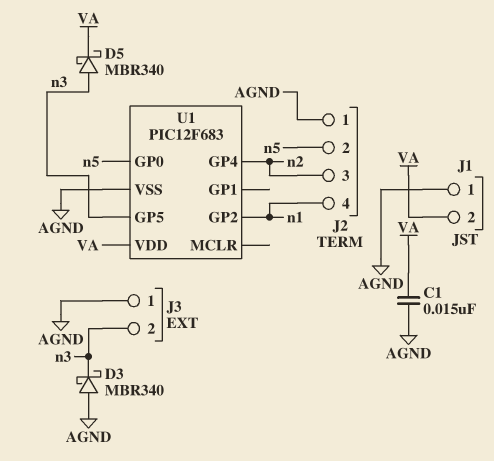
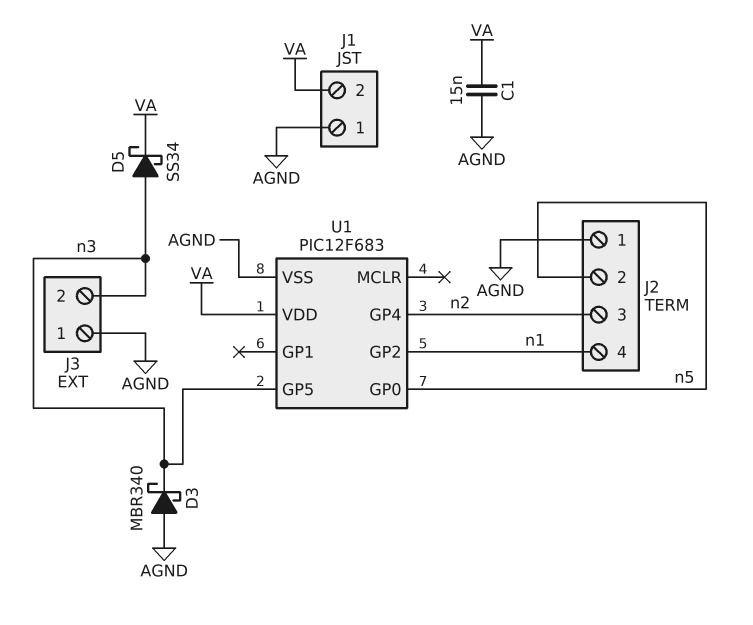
D5: schottky MBR340 (A n3, K VA) -> schottky SS34 (A n3, K VA)

